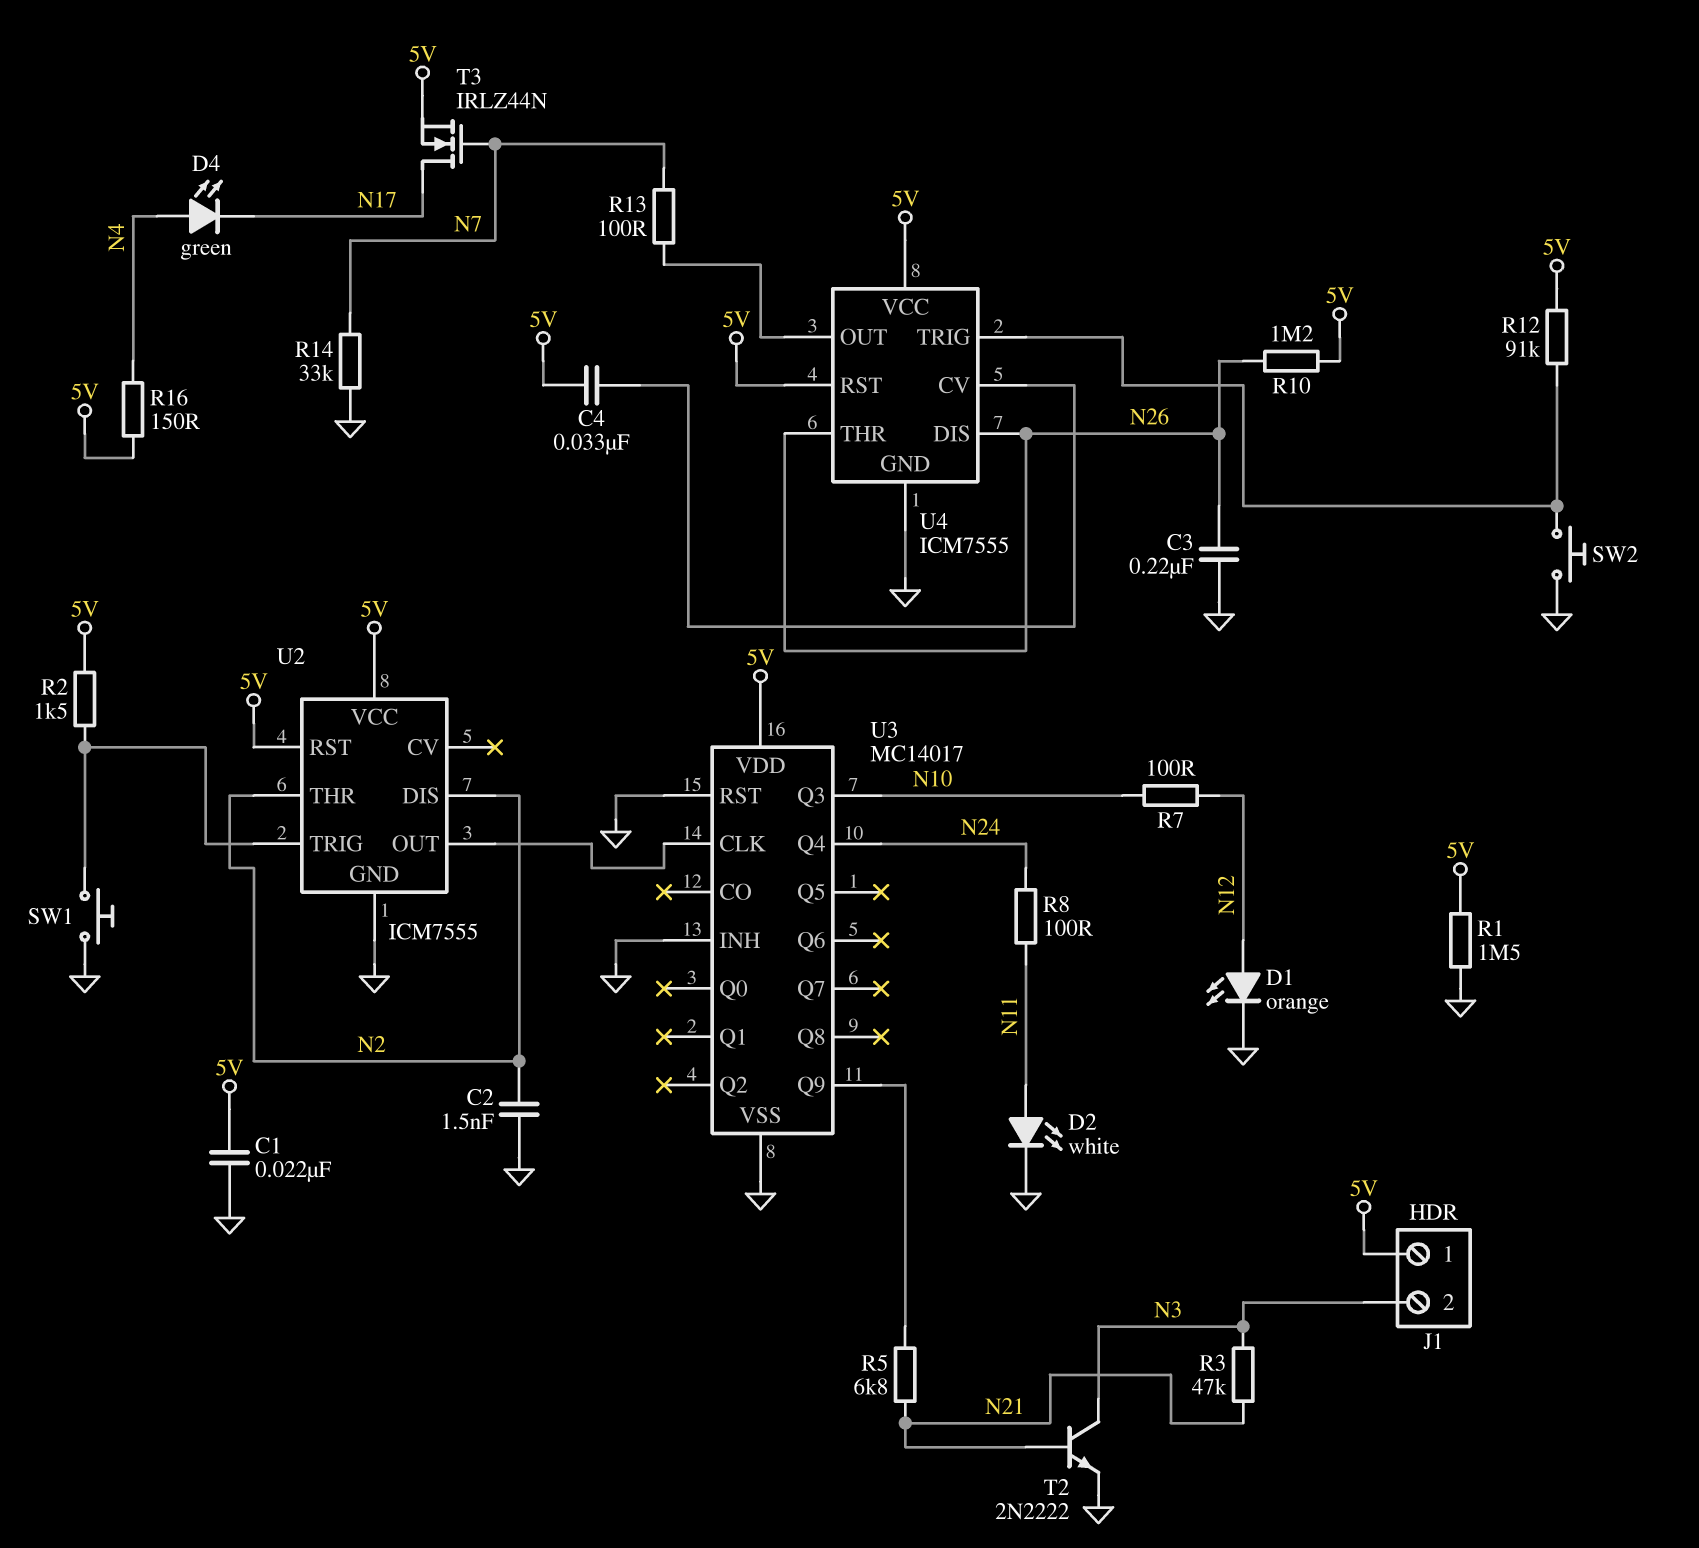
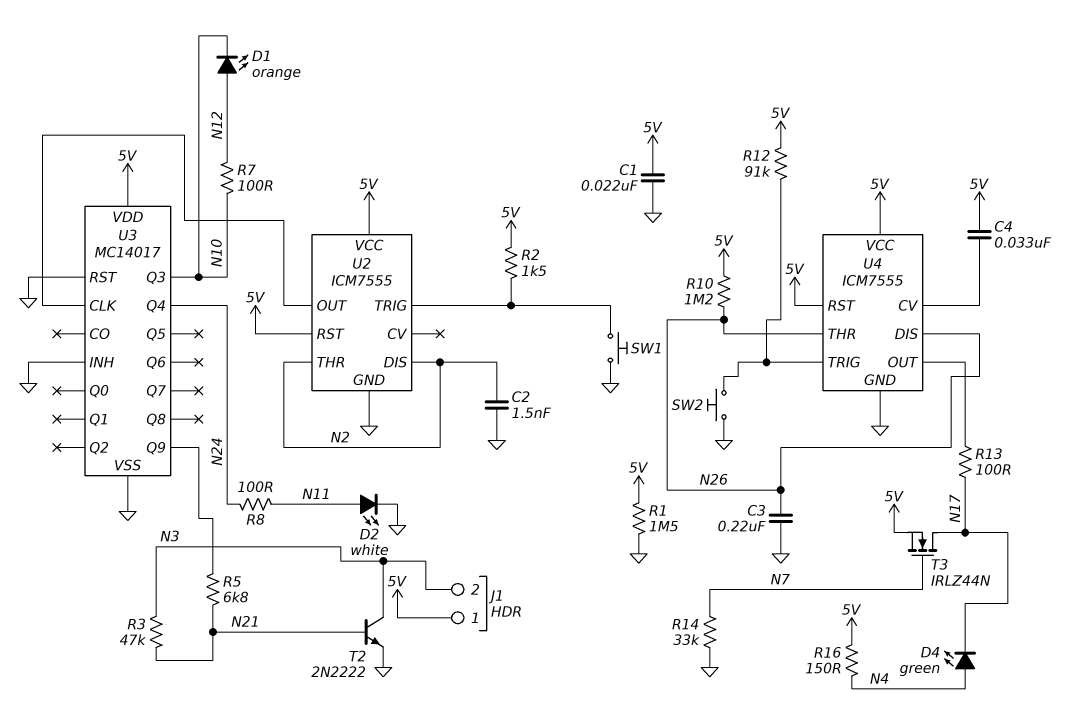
D1: LED orange (A N12, K GND) -> LED orange (A N12, K N10)
R13: 100 (N7, U4/OUT) -> 100 (N17, U4/OUT)

